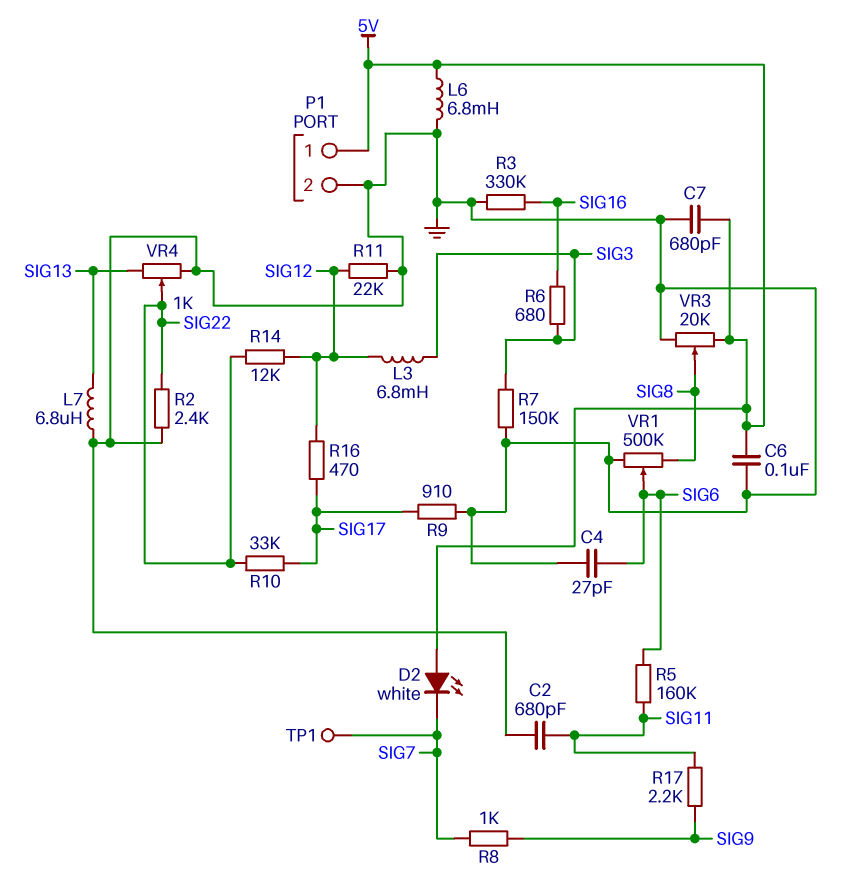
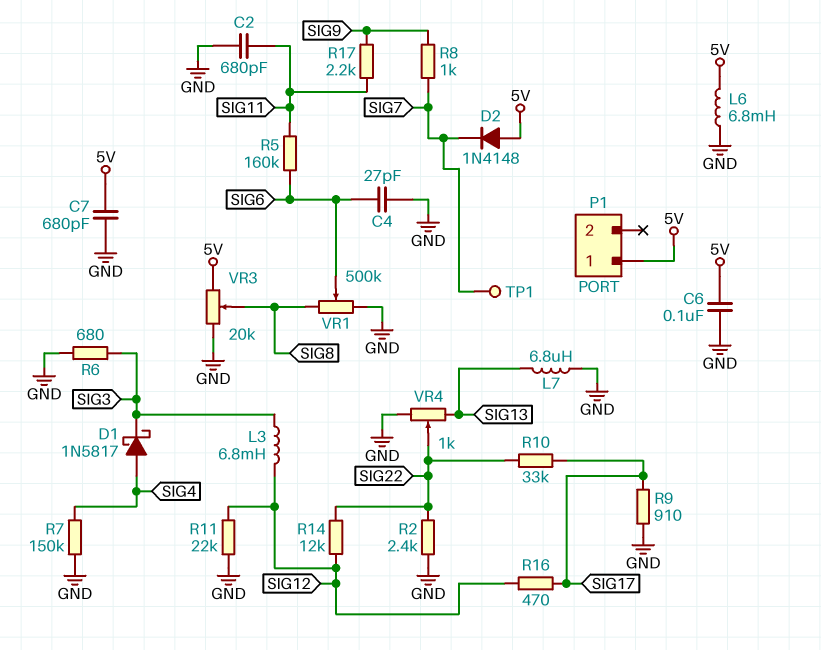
D1: none -> schottky 1N5817 (A SIG4, K SIG3)
D2: LED white (A 5V, K SIG7) -> diode 1N4148 (A 5V, K SIG7)
P1 pin 2: GND -> none
R3: 330k (GND, SIG16) -> none
R6: 680 (SIG3, SIG16) -> 680 (GND, SIG3)
R7: 150k (GND, SIG3) -> 150k (GND, SIG4)

